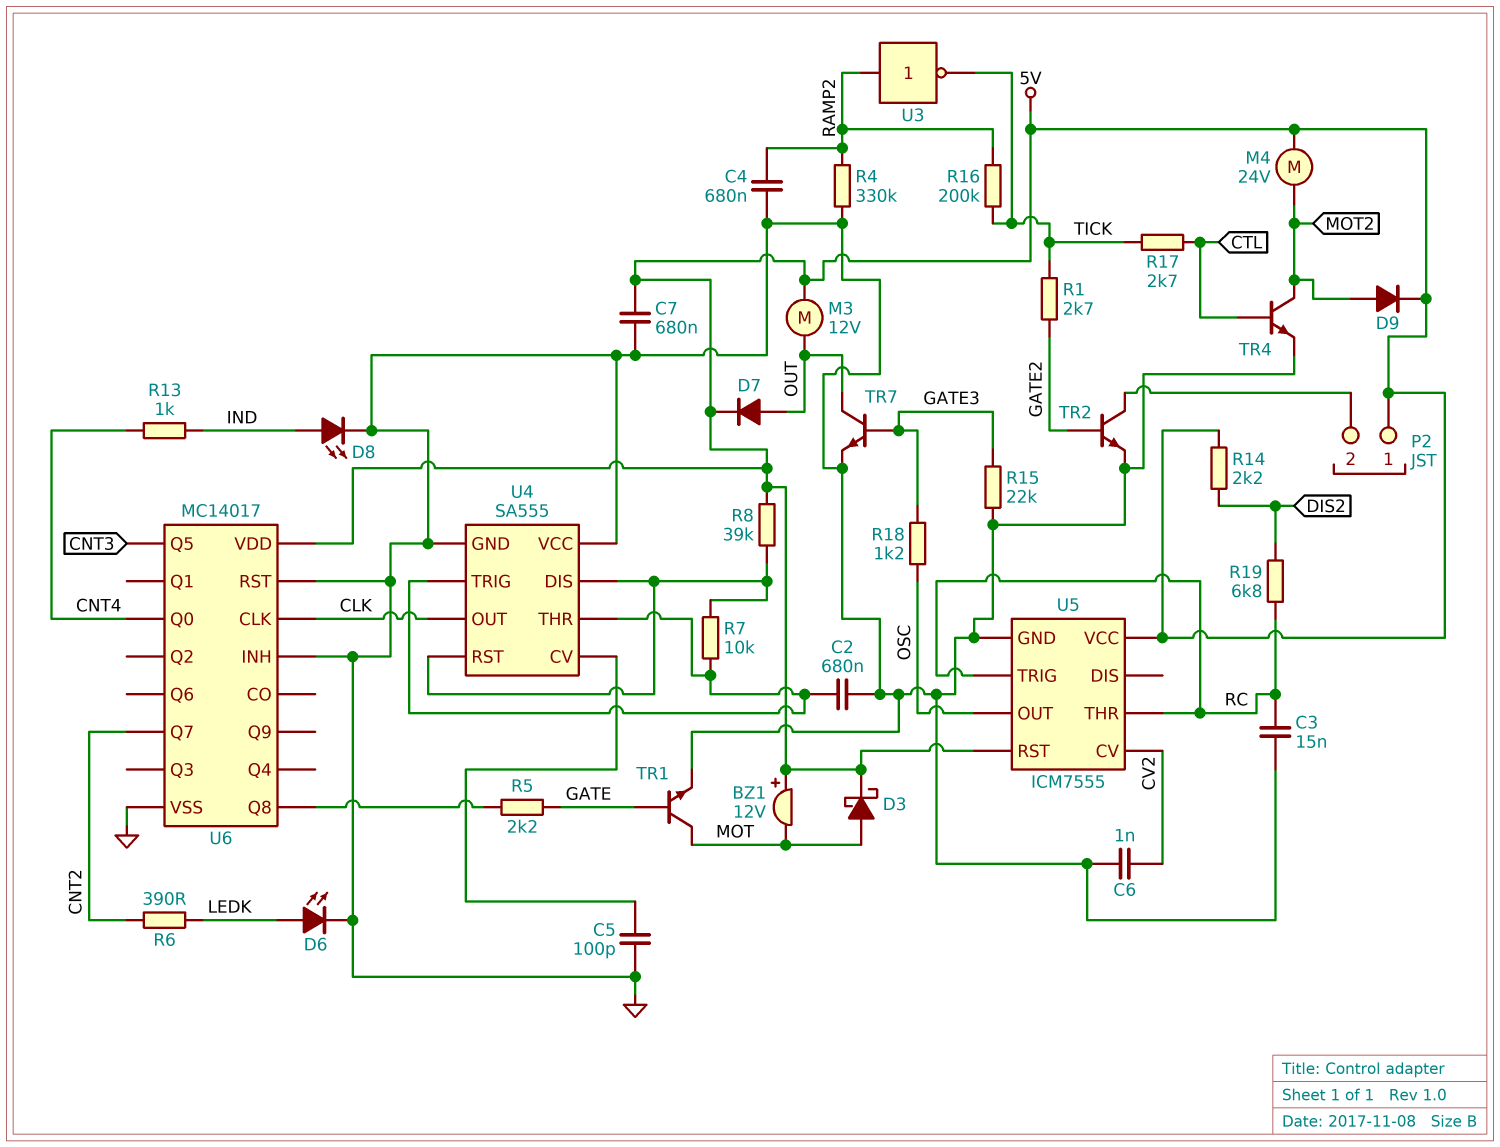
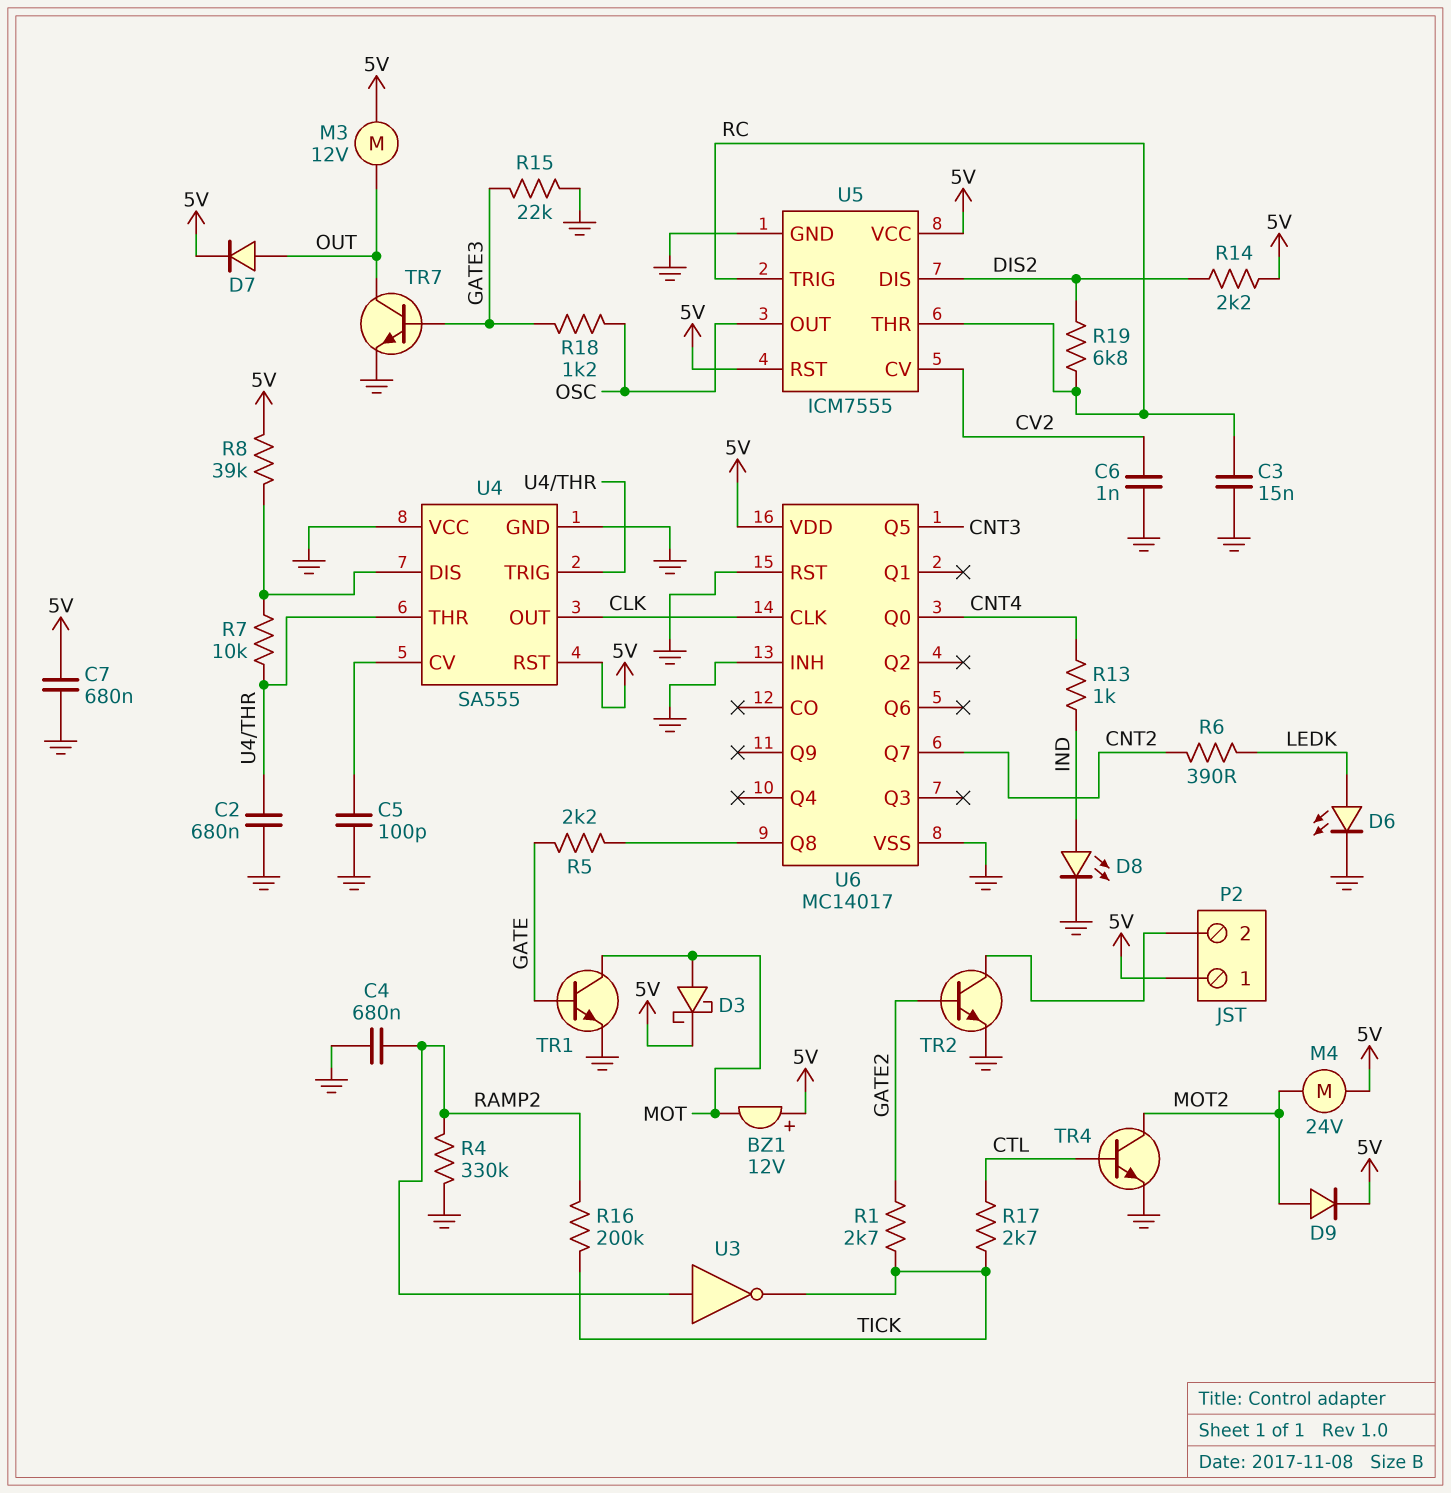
U4 pin RST: U4/DIS -> 5V
U5 pin DIS: none -> DIS2

